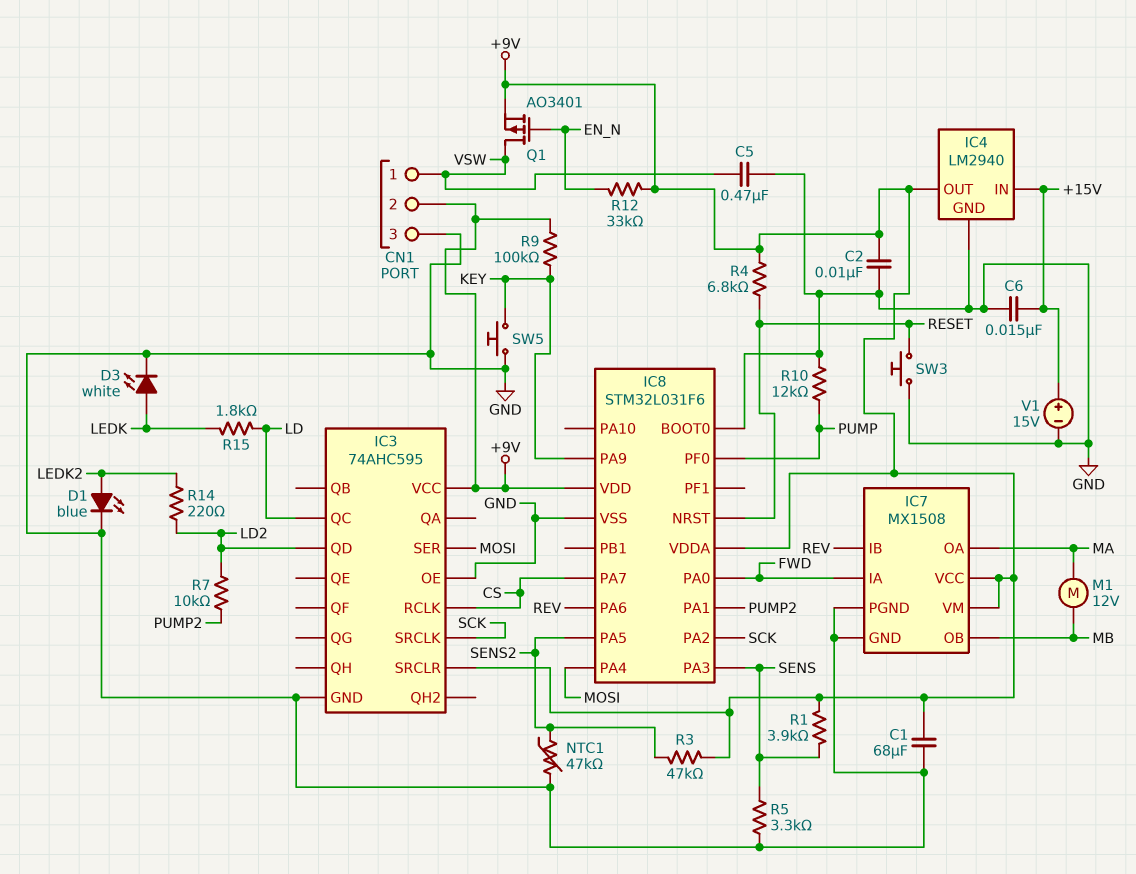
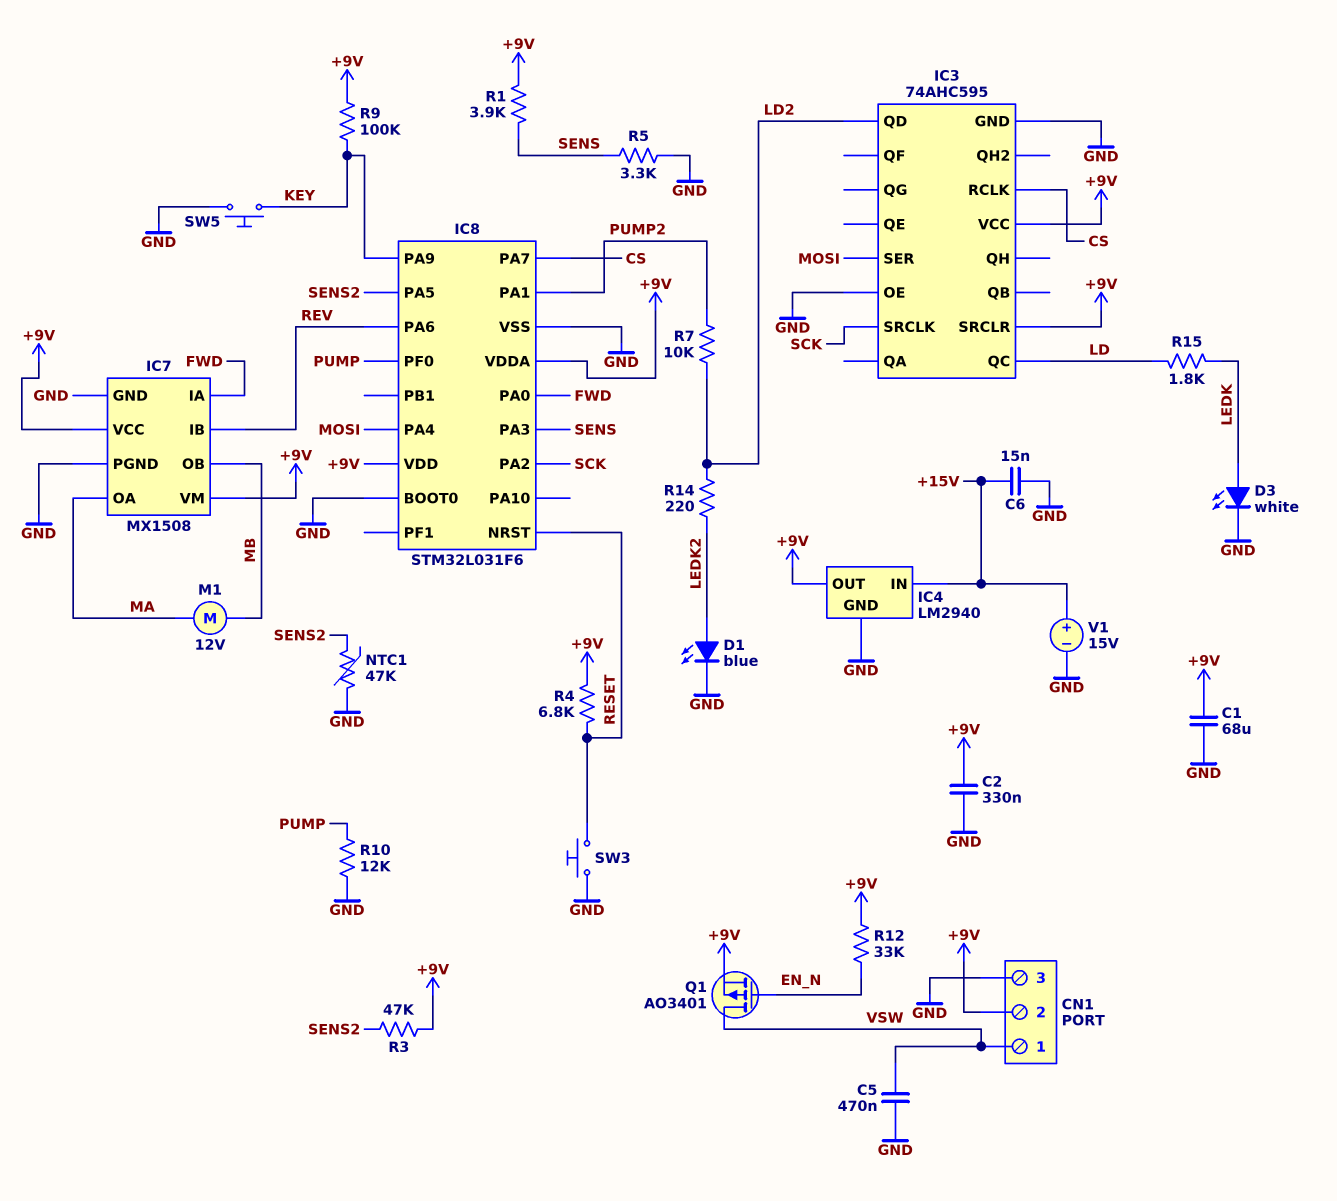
C2: 10nF (+9V, GND) -> 330nF (+9V, GND)

